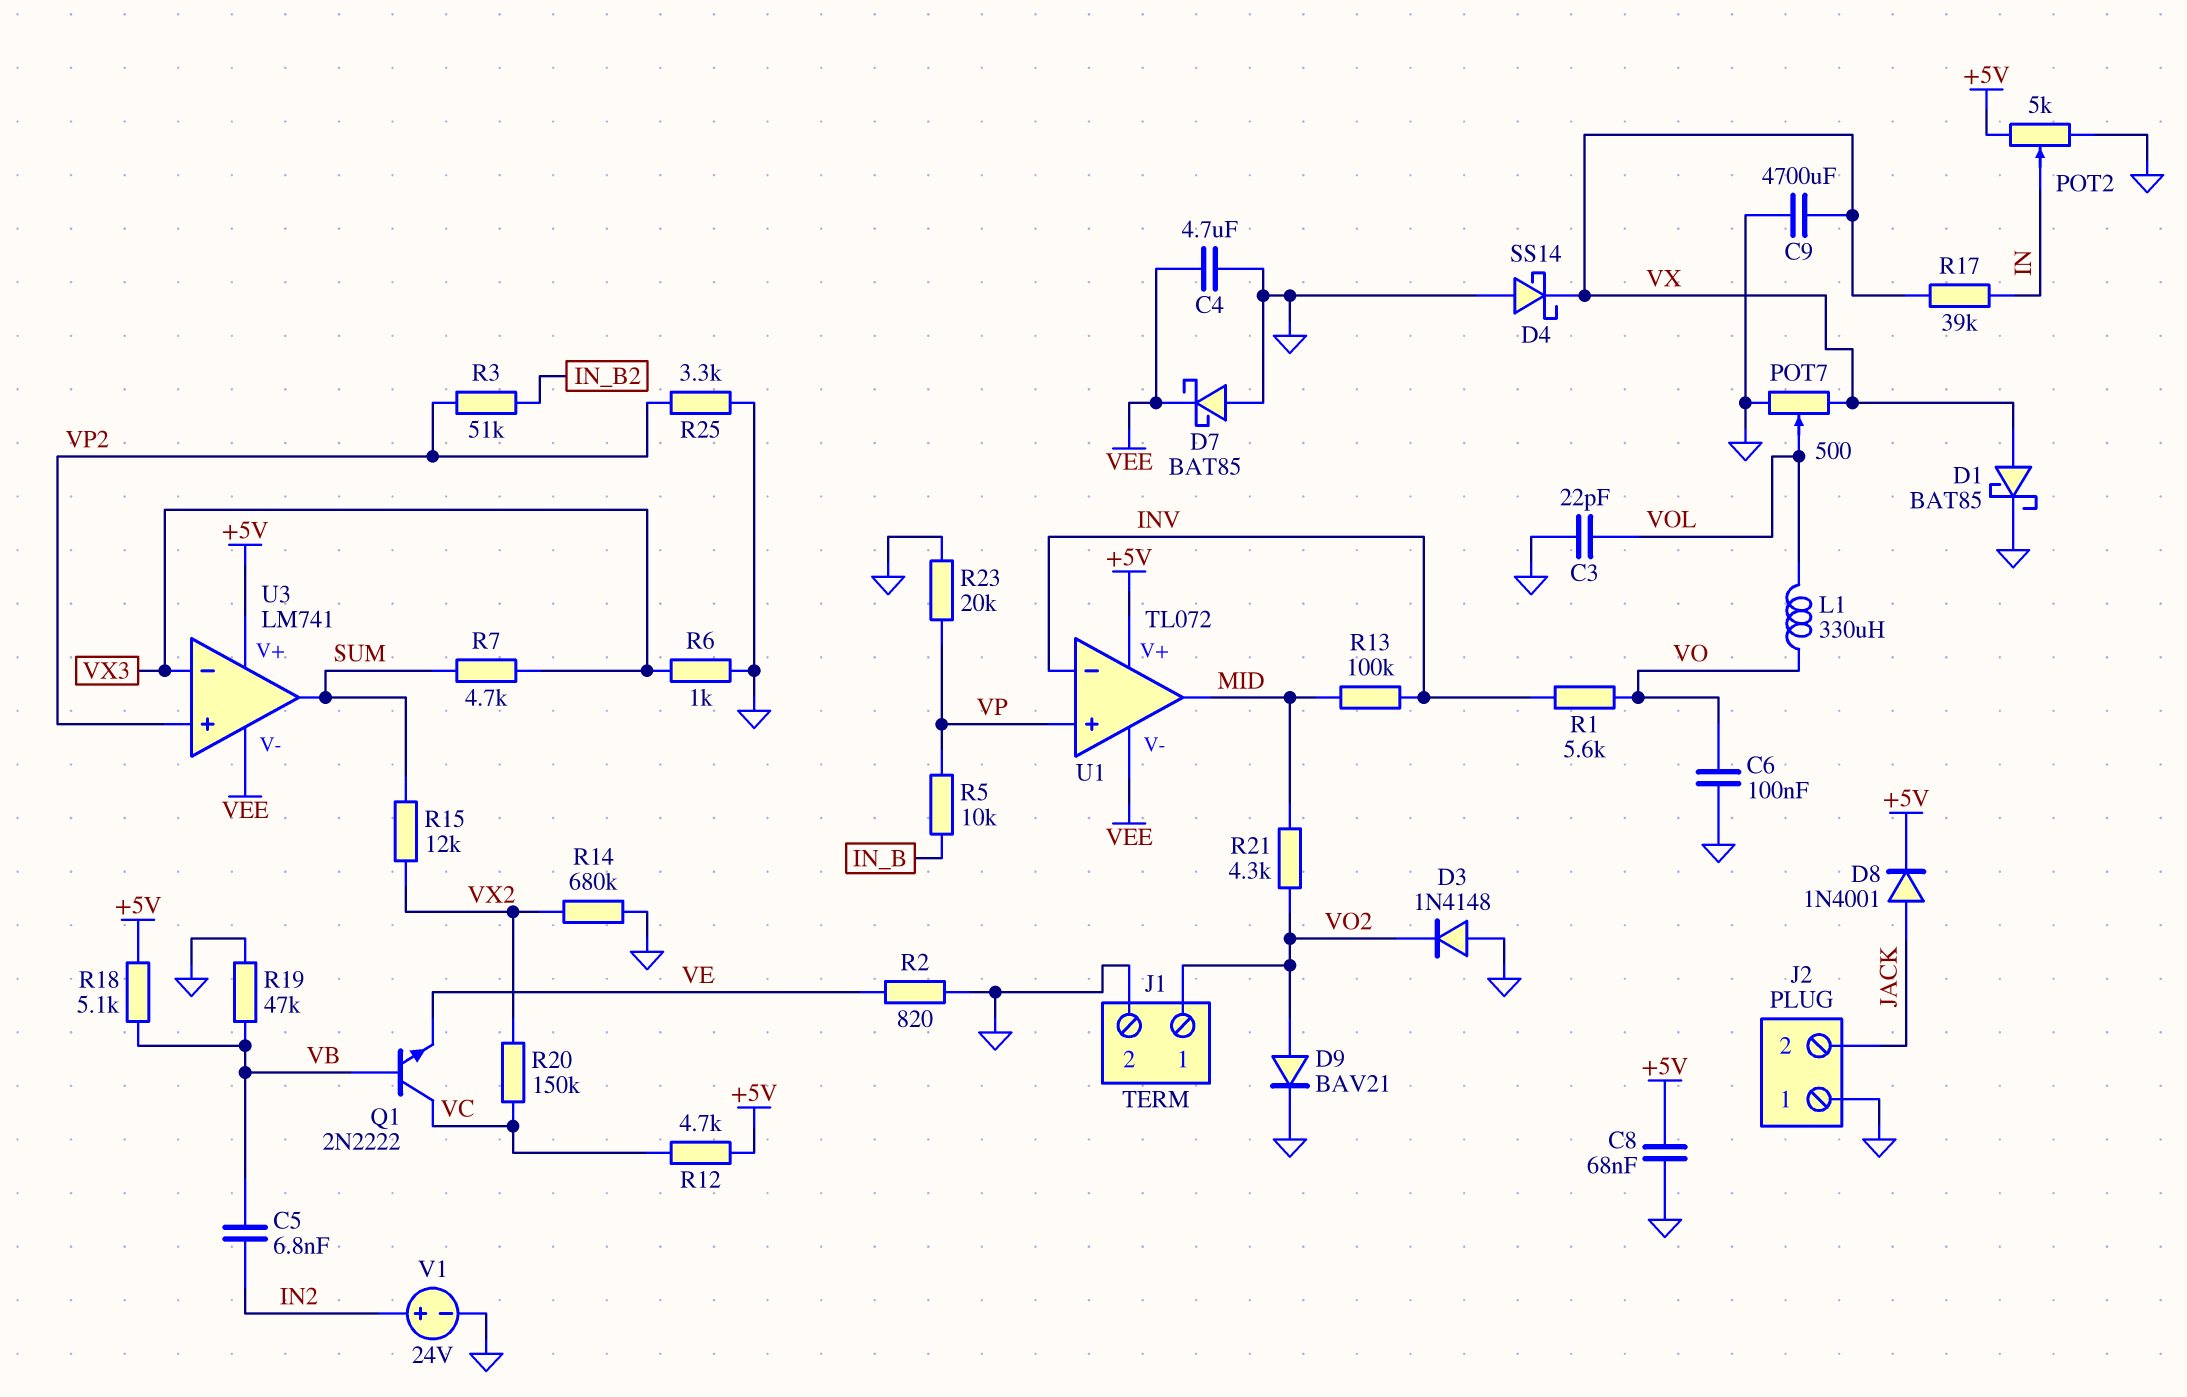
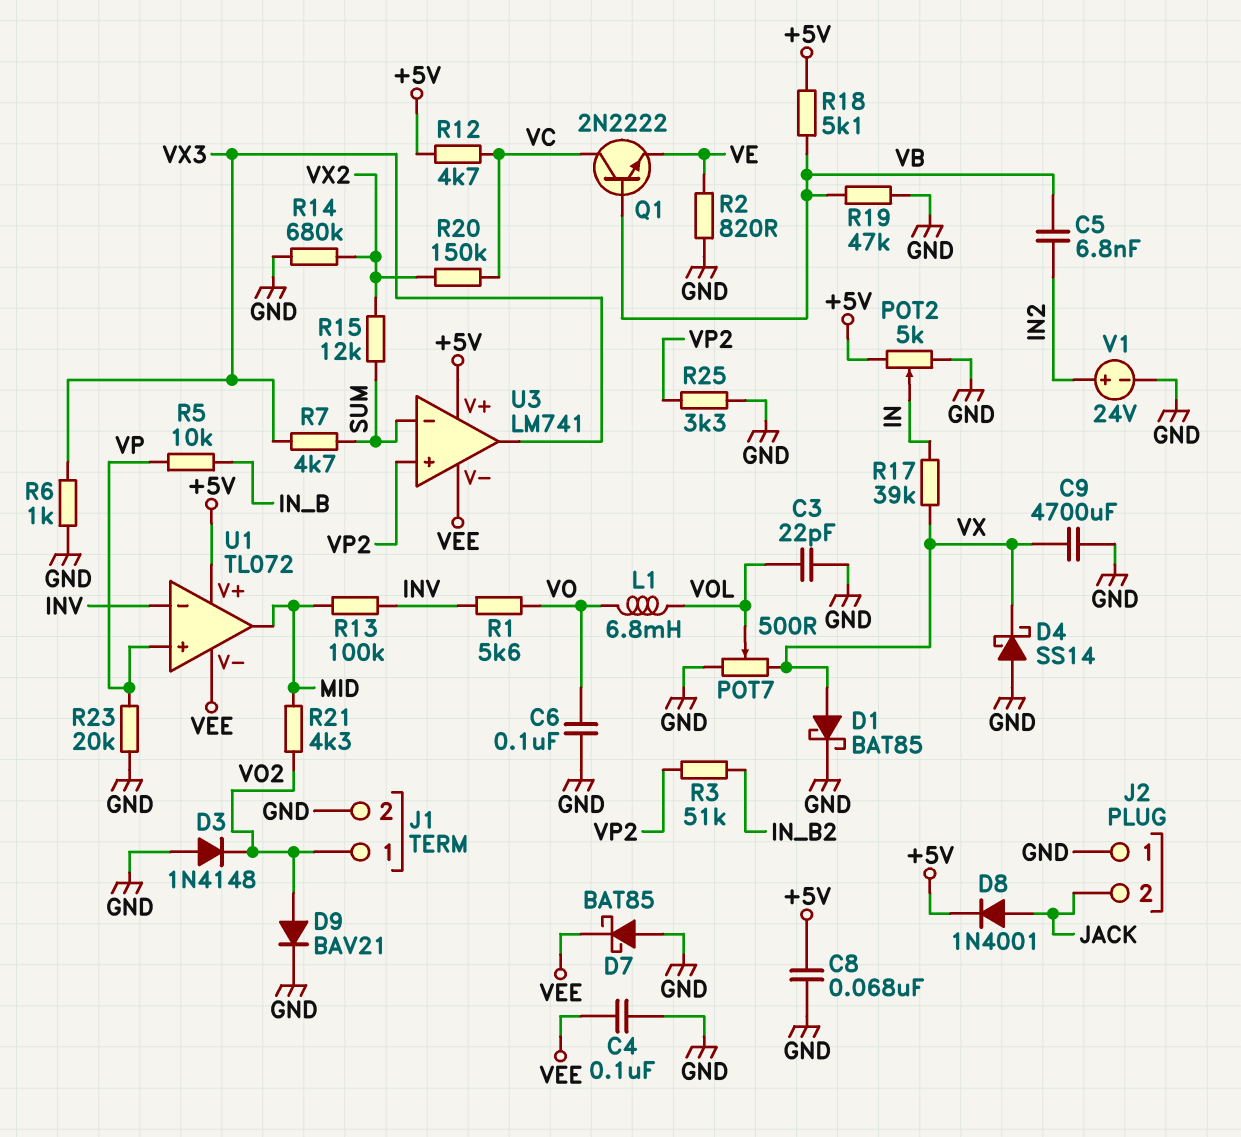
C4: 4.7uF (GND, VEE) -> 100nF (GND, VEE)
L1: 330uH (VO, VOL) -> 6.8mH (VO, VOL)
U3 pin in-: VX3 -> SUM
U3 pin out: SUM -> VX3

